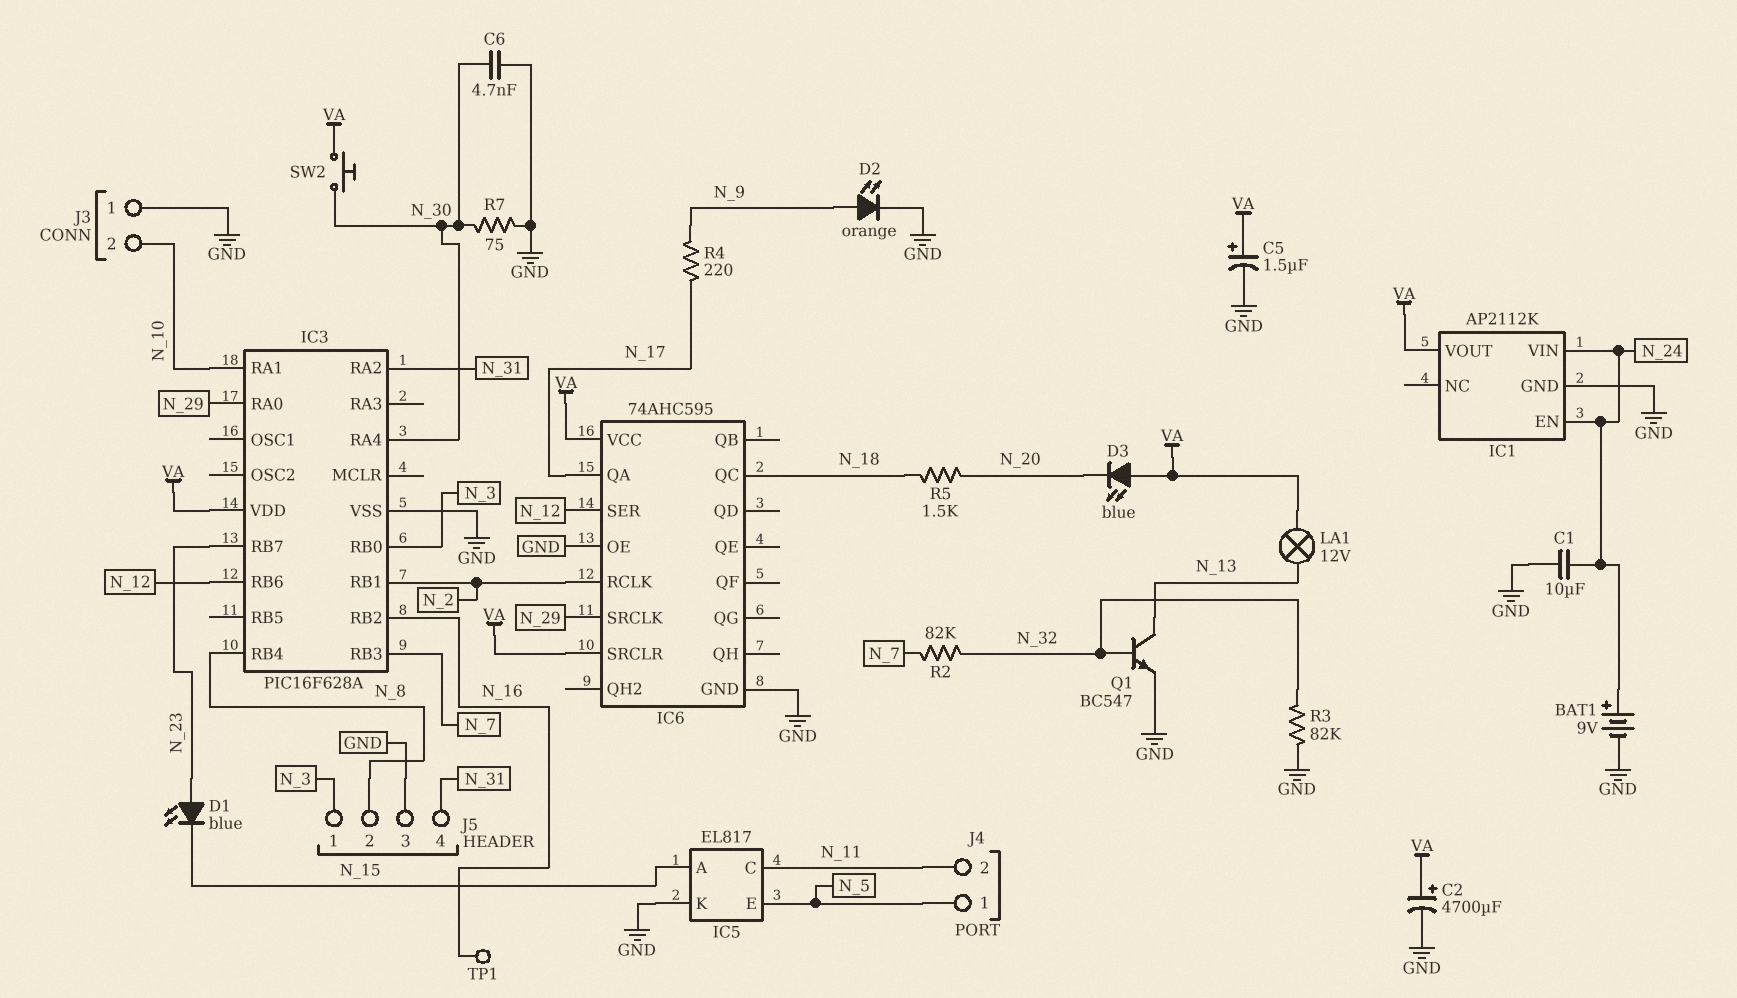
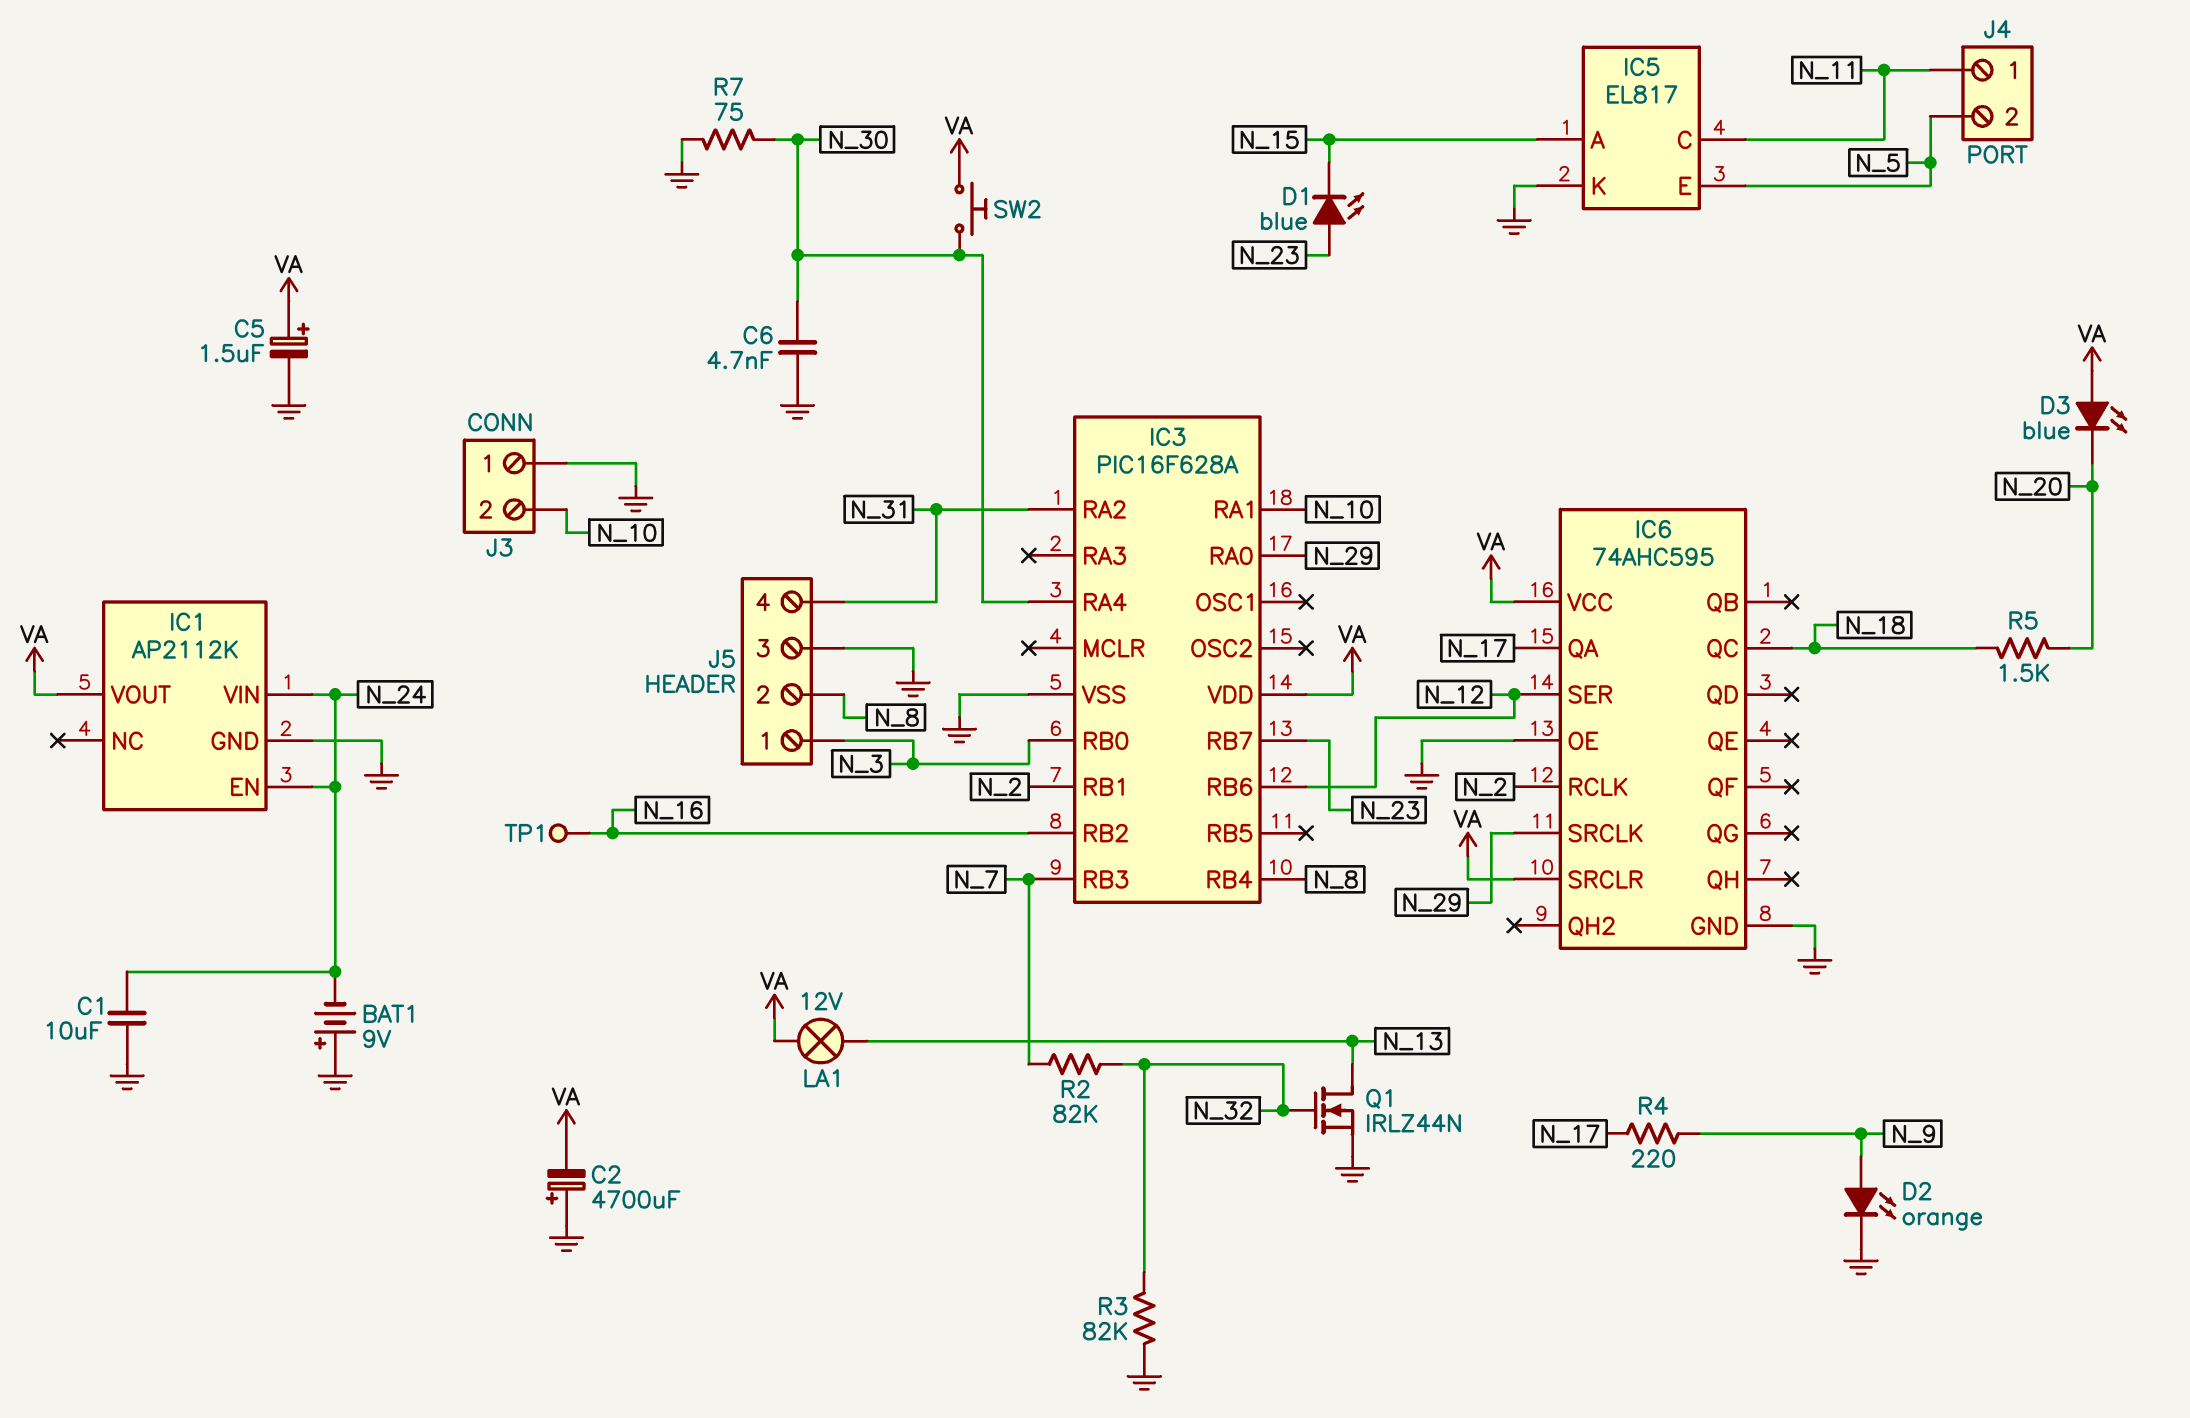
BAT1: 9V (plus N_24, minus GND) -> 9V (plus GND, minus N_24)
C2: 4700uF (plus VA, minus GND) -> 4700uF (plus GND, minus VA)
J4 pin 1: N_5 -> N_11
J4 pin 2: N_11 -> N_5
Q1: NPN BC547 (B N_32, C N_13, E GND) -> NMOS IRLZ44N (G N_32, D N_13, S GND)

